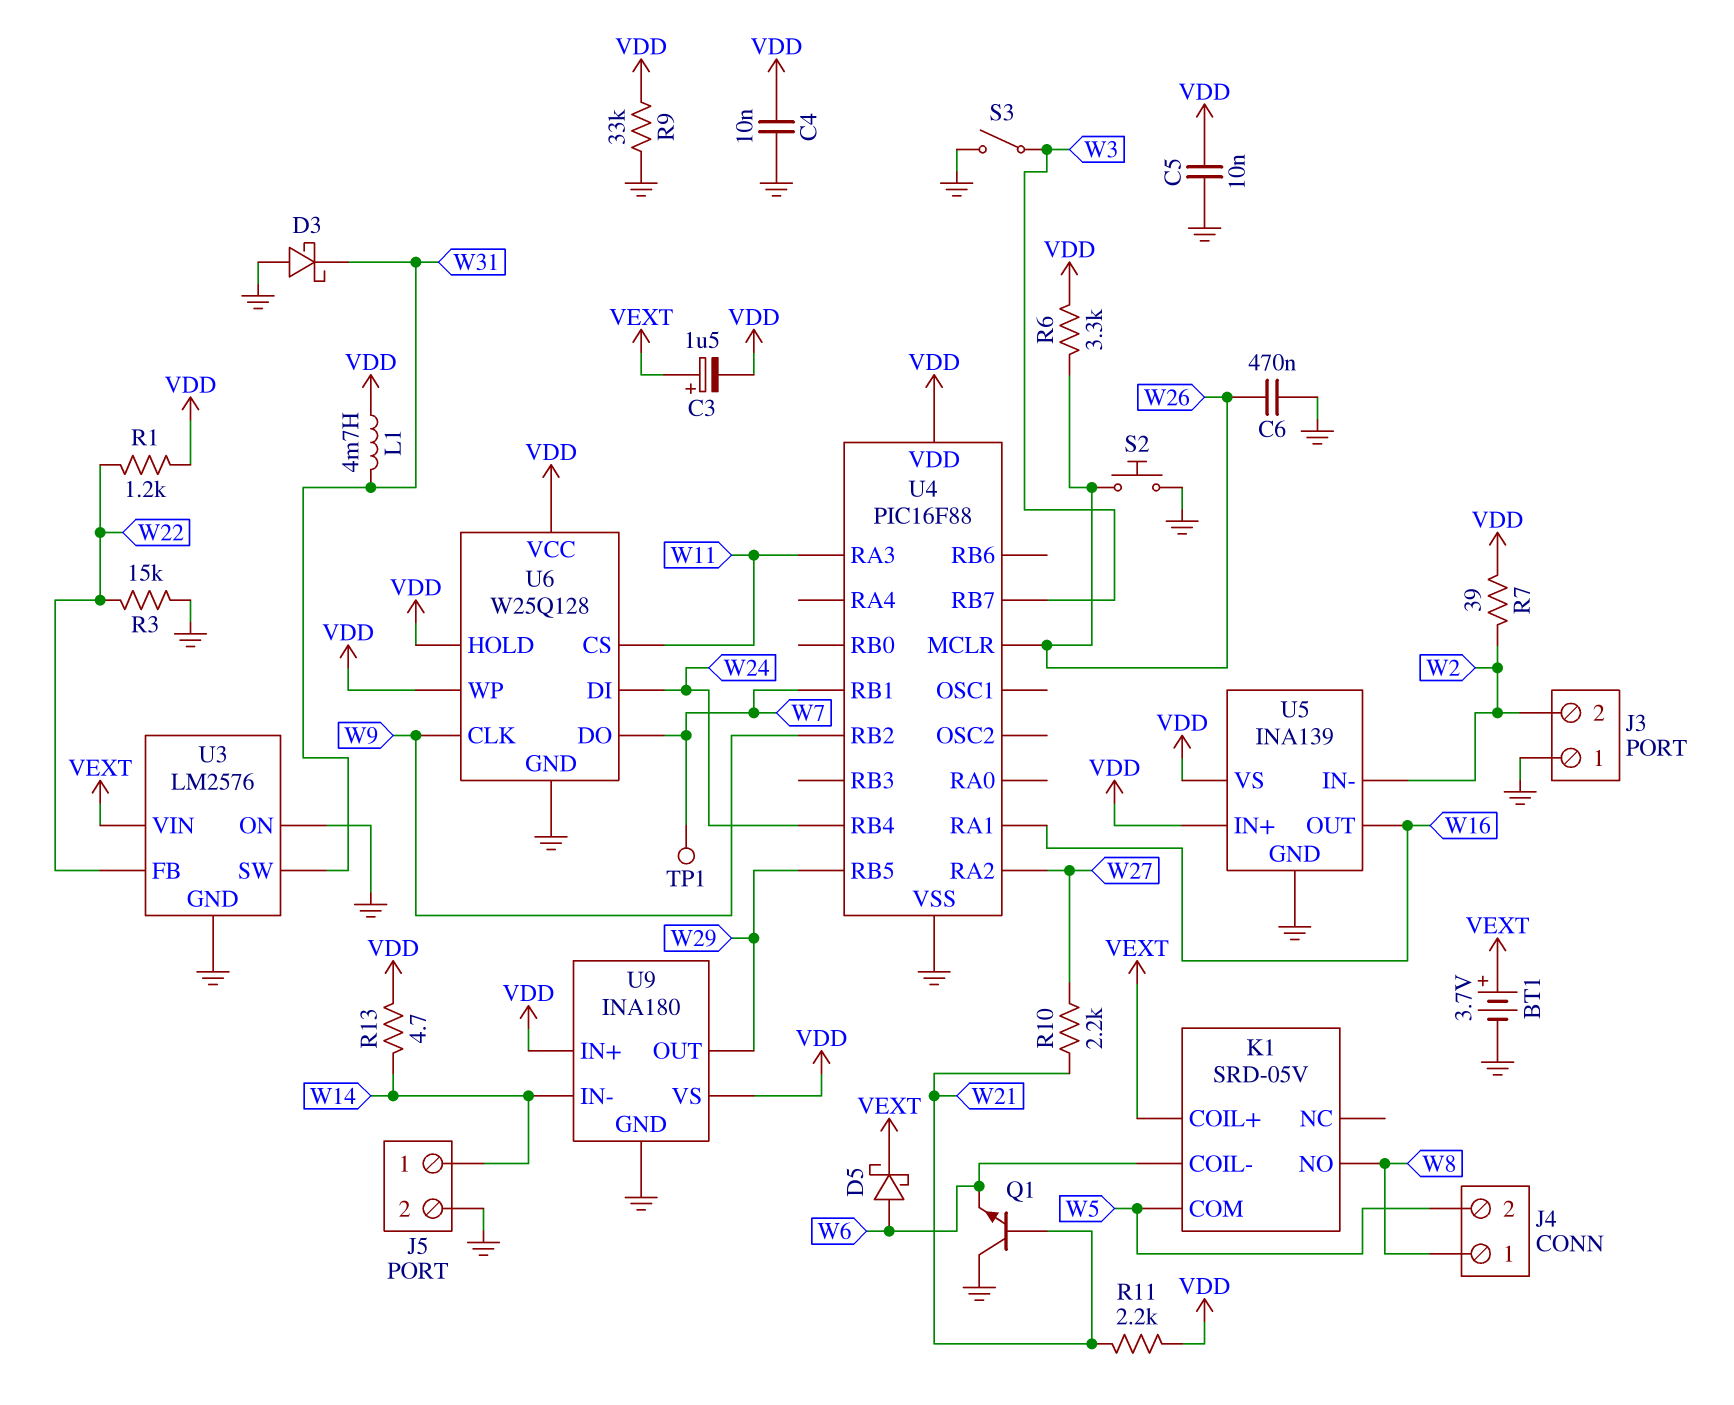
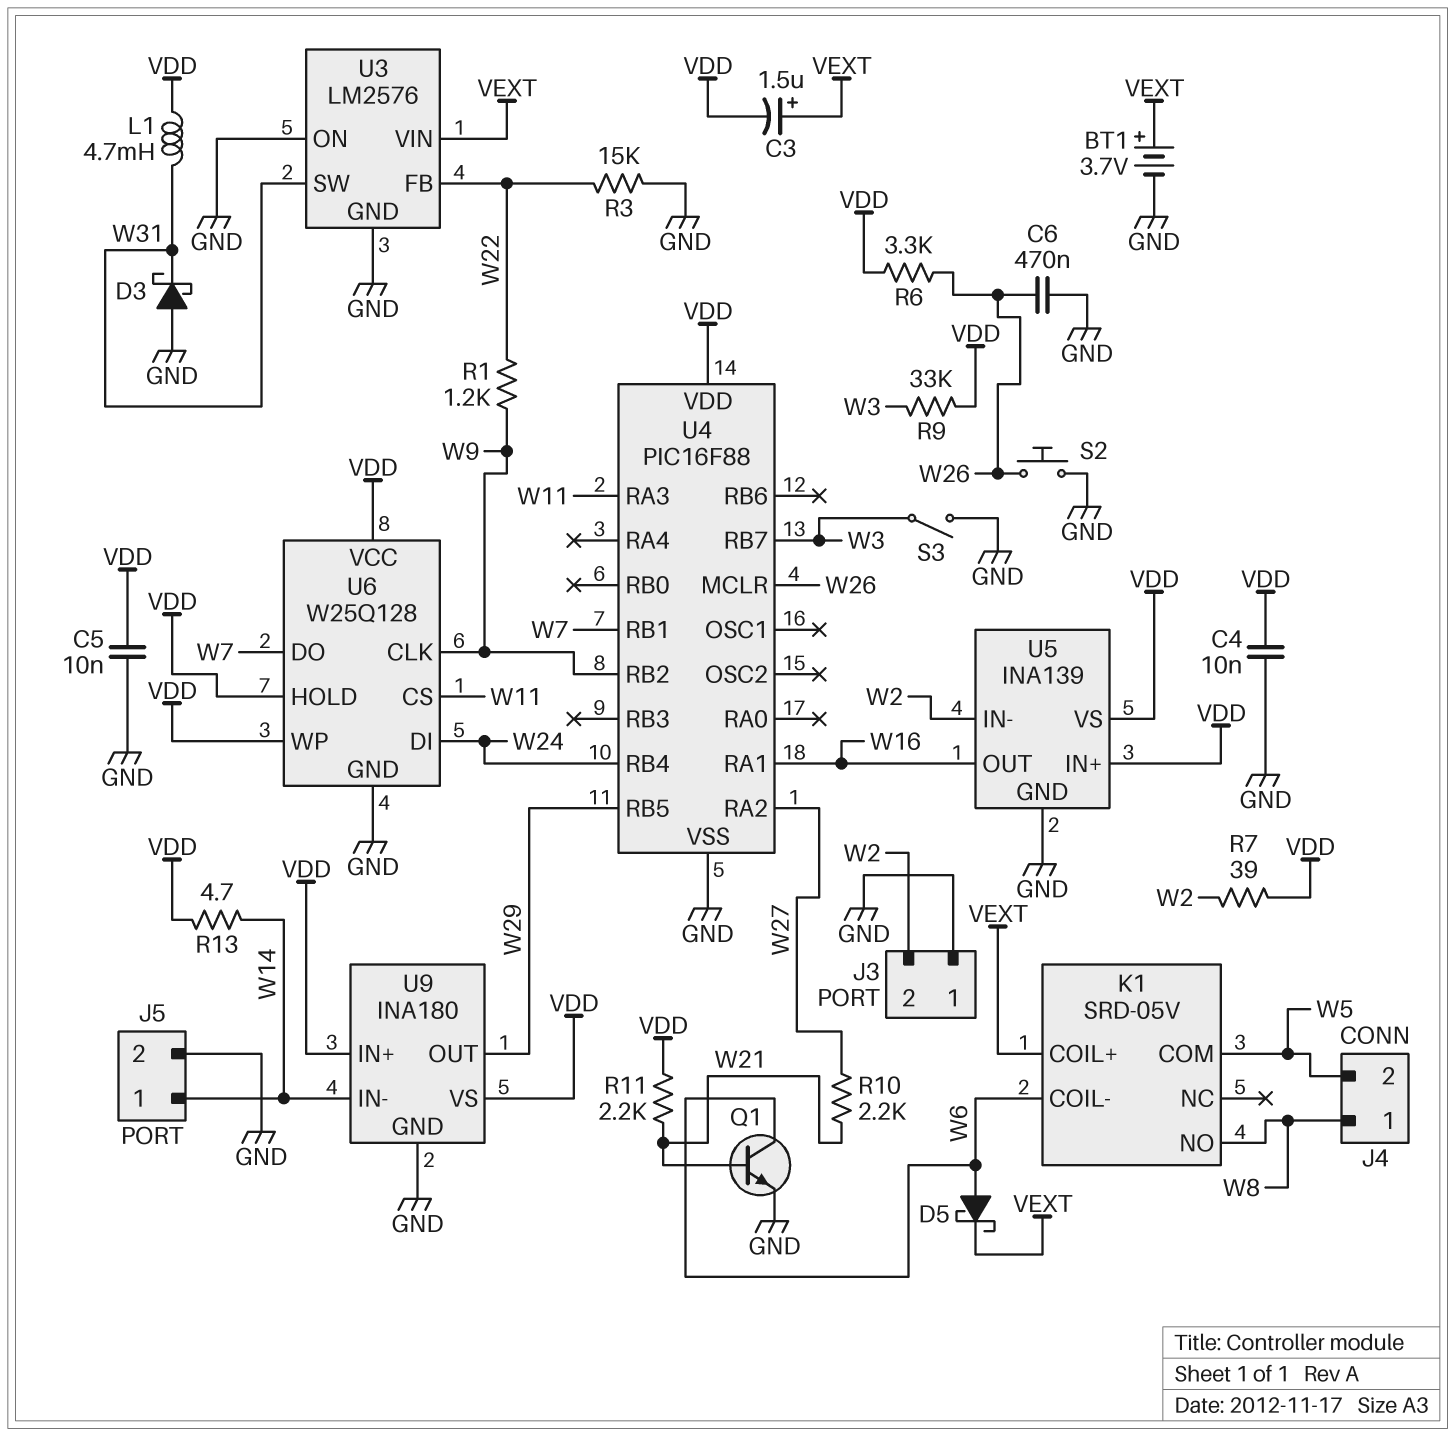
Q1: NPN (B W21, C GND, E W6) -> NPN (B W21, C W6, E GND)
R1: 1.2k (VDD, W22) -> 1.2k (W9, W22)
R9: 33k (GND, VDD) -> 33k (VDD, W3)
TP1: test point (W7) -> none

